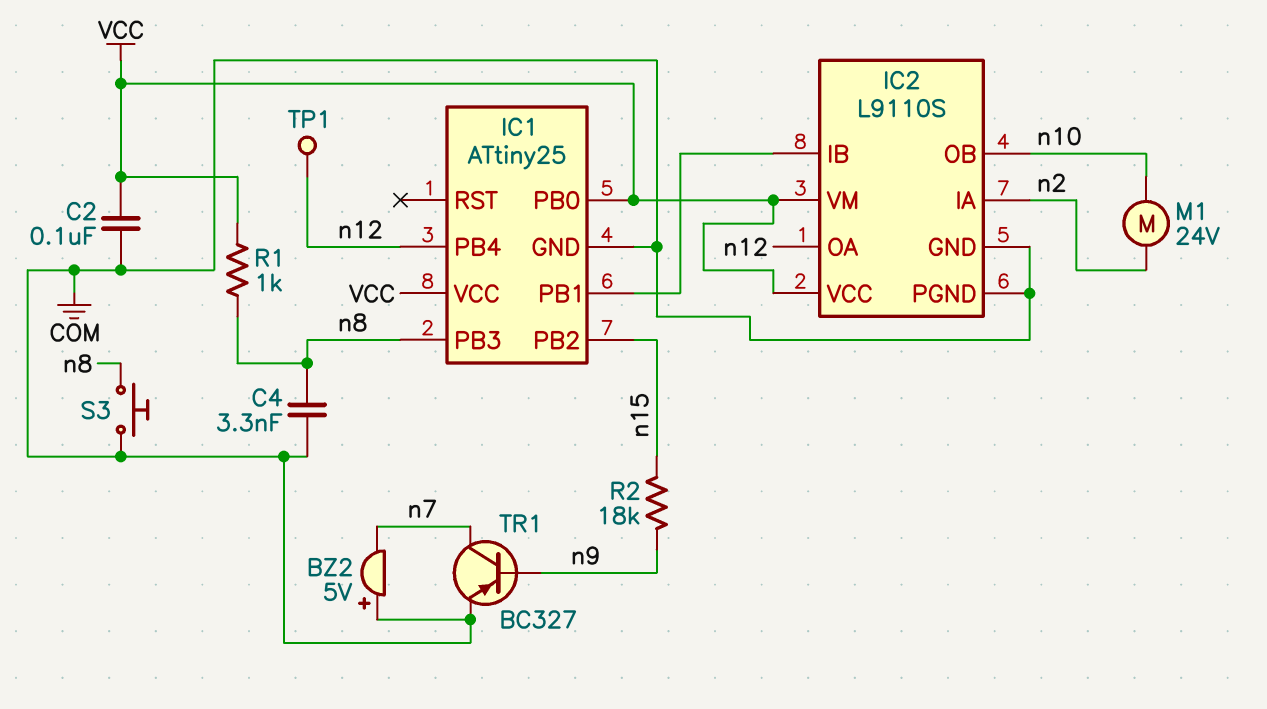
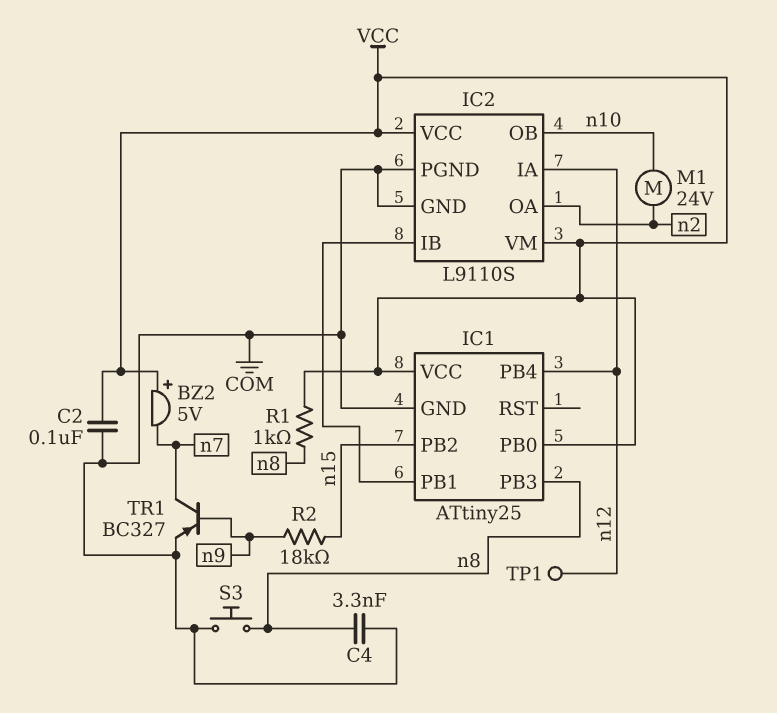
BZ2: buzzer 5V (plus COM, minus n7) -> buzzer 5V (plus VCC, minus n7)
IC2 pin IA: n2 -> n12
IC2 pin OA: n12 -> n2

